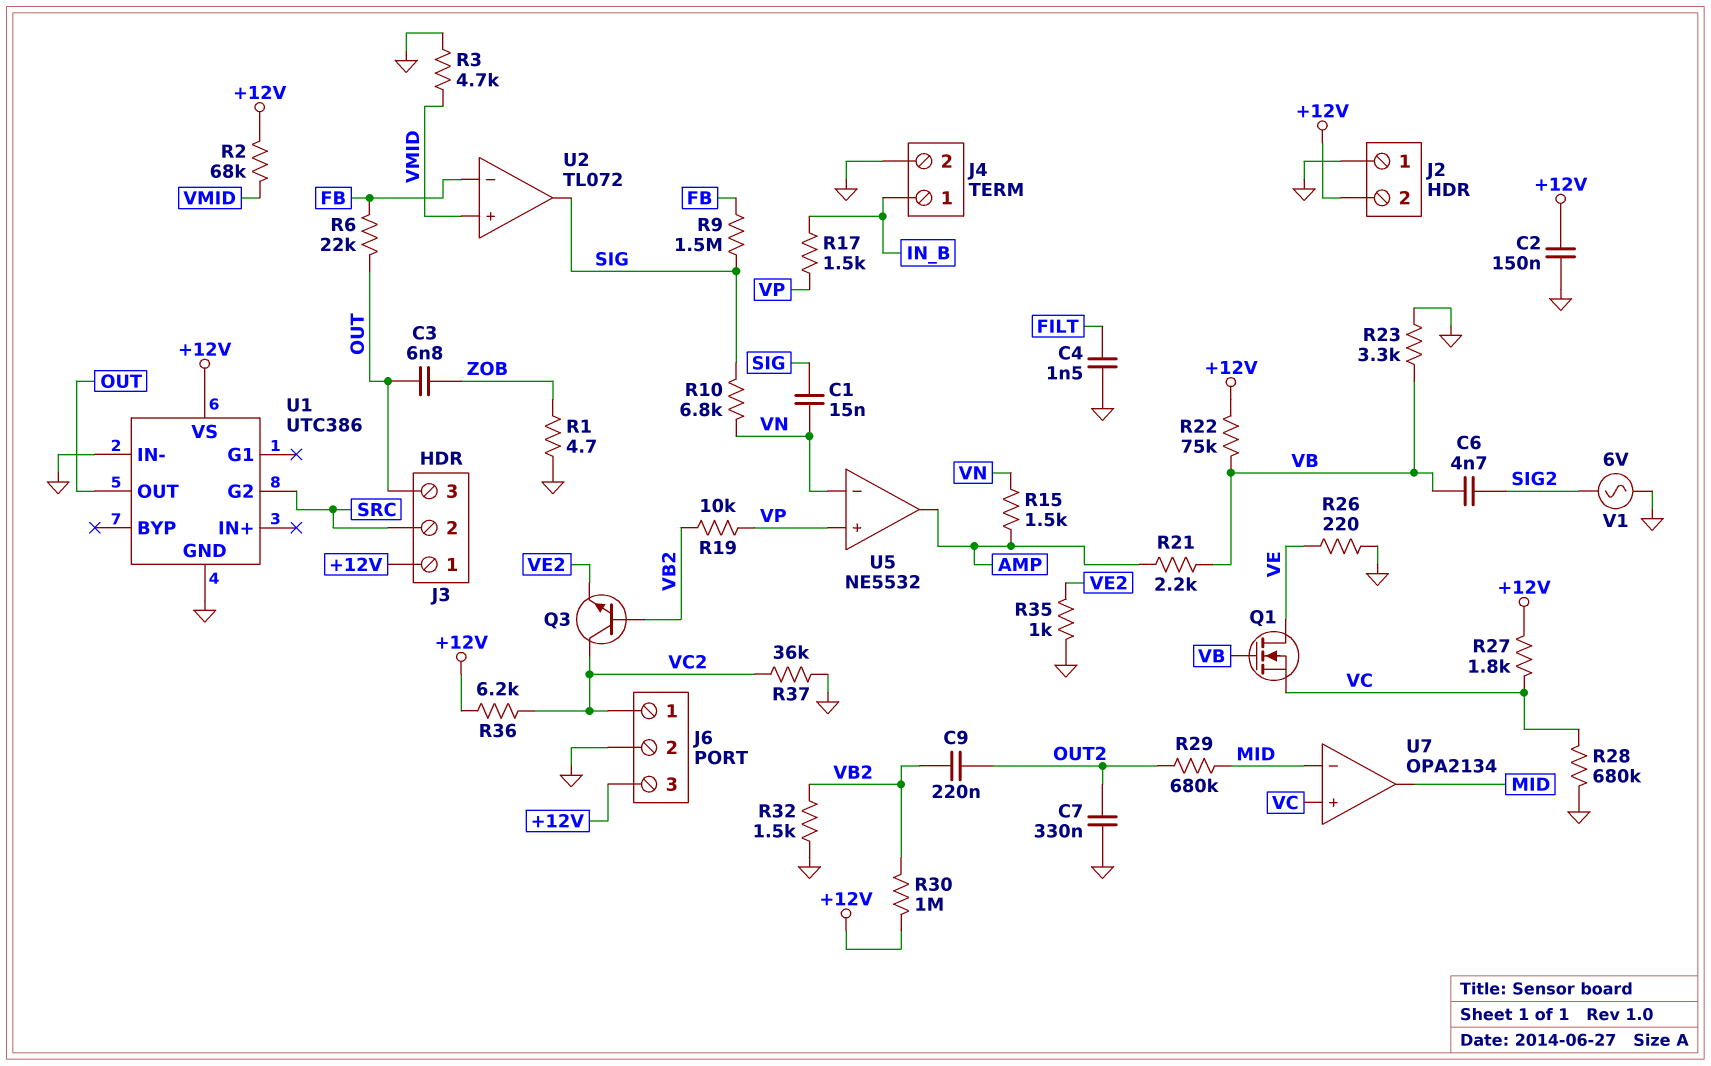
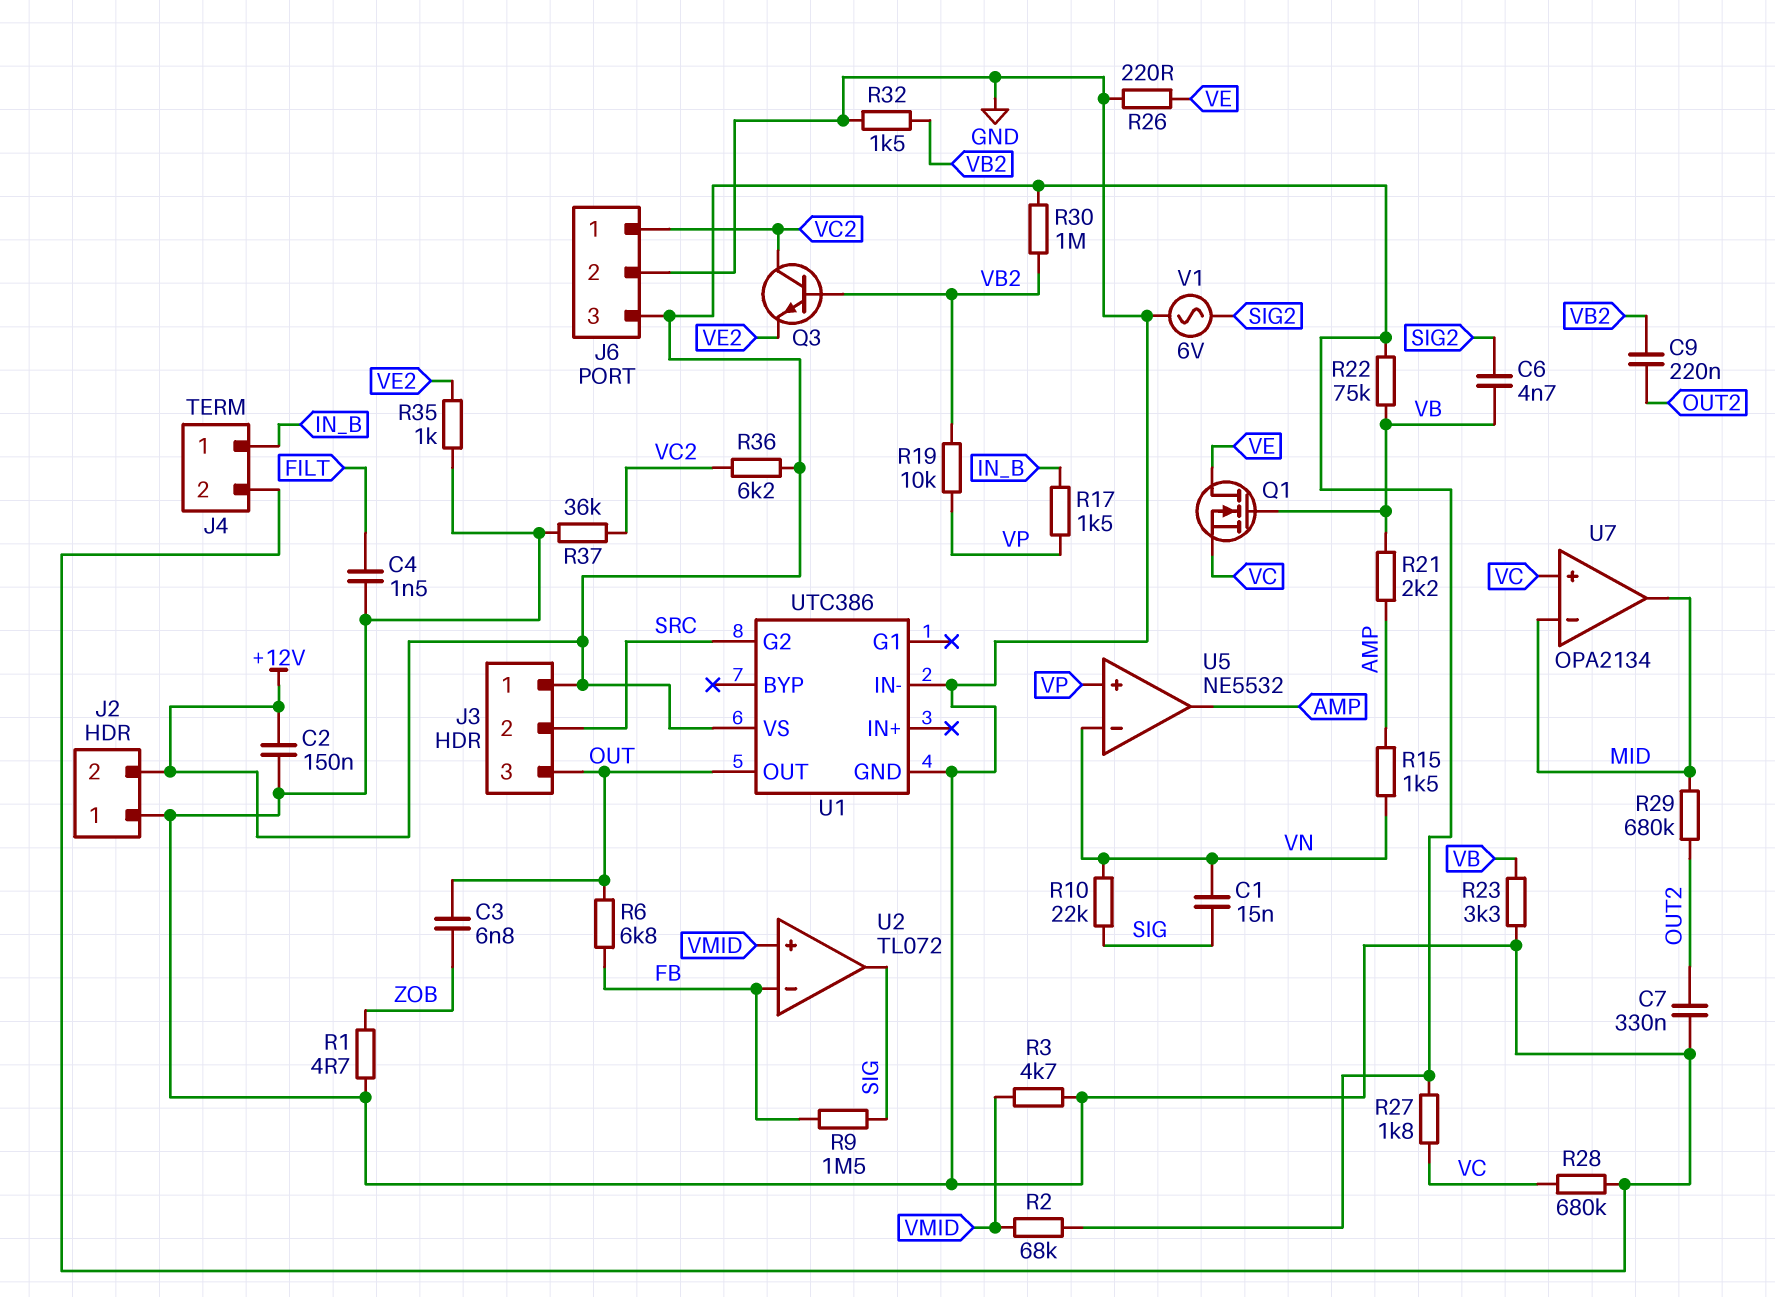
R6: 22k (FB, OUT) -> 6.8k (FB, OUT)
R10: 6.8k (SIG, VN) -> 22k (SIG, VN)

